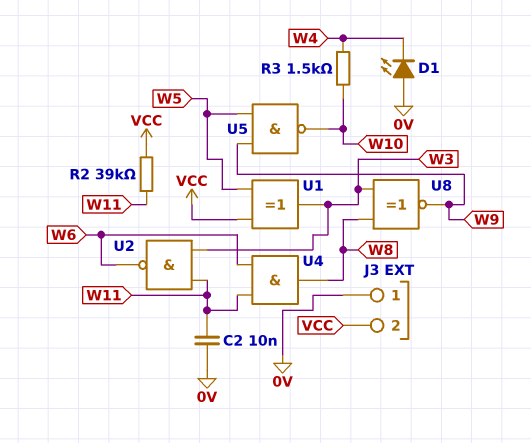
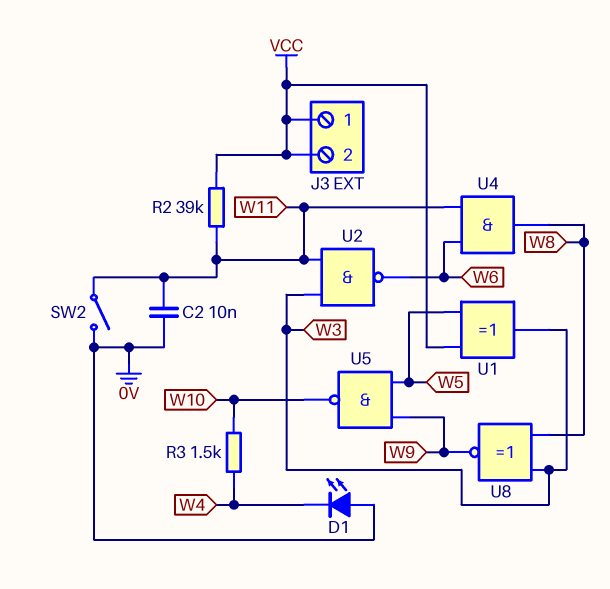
J3 pin 1: 0V -> VCC
SW2: none -> switch (0V, W11)

